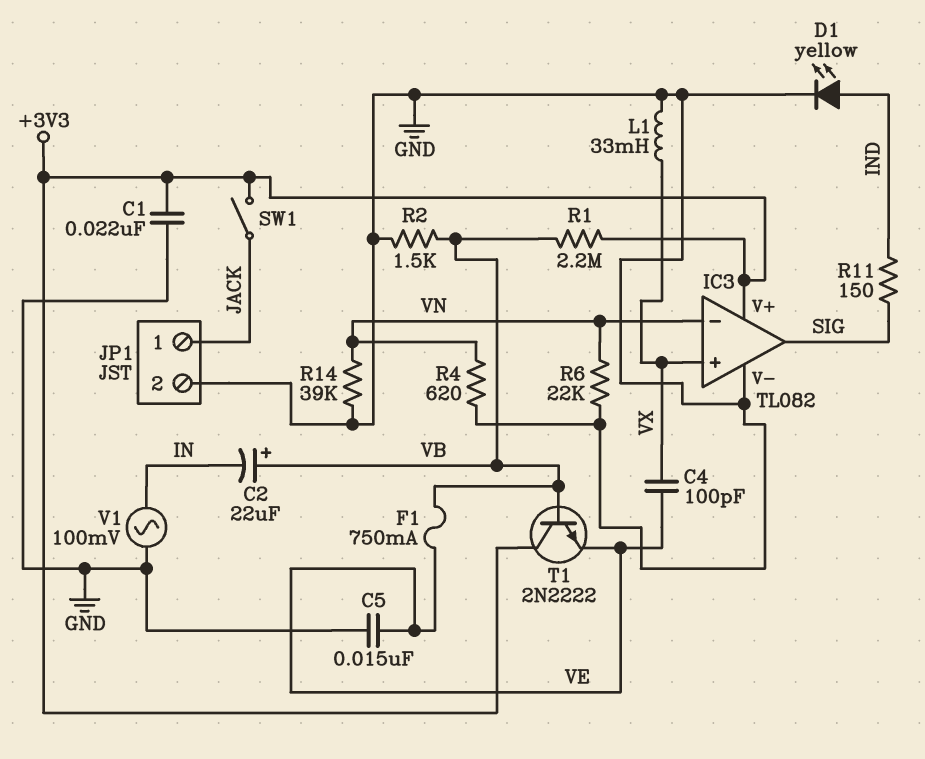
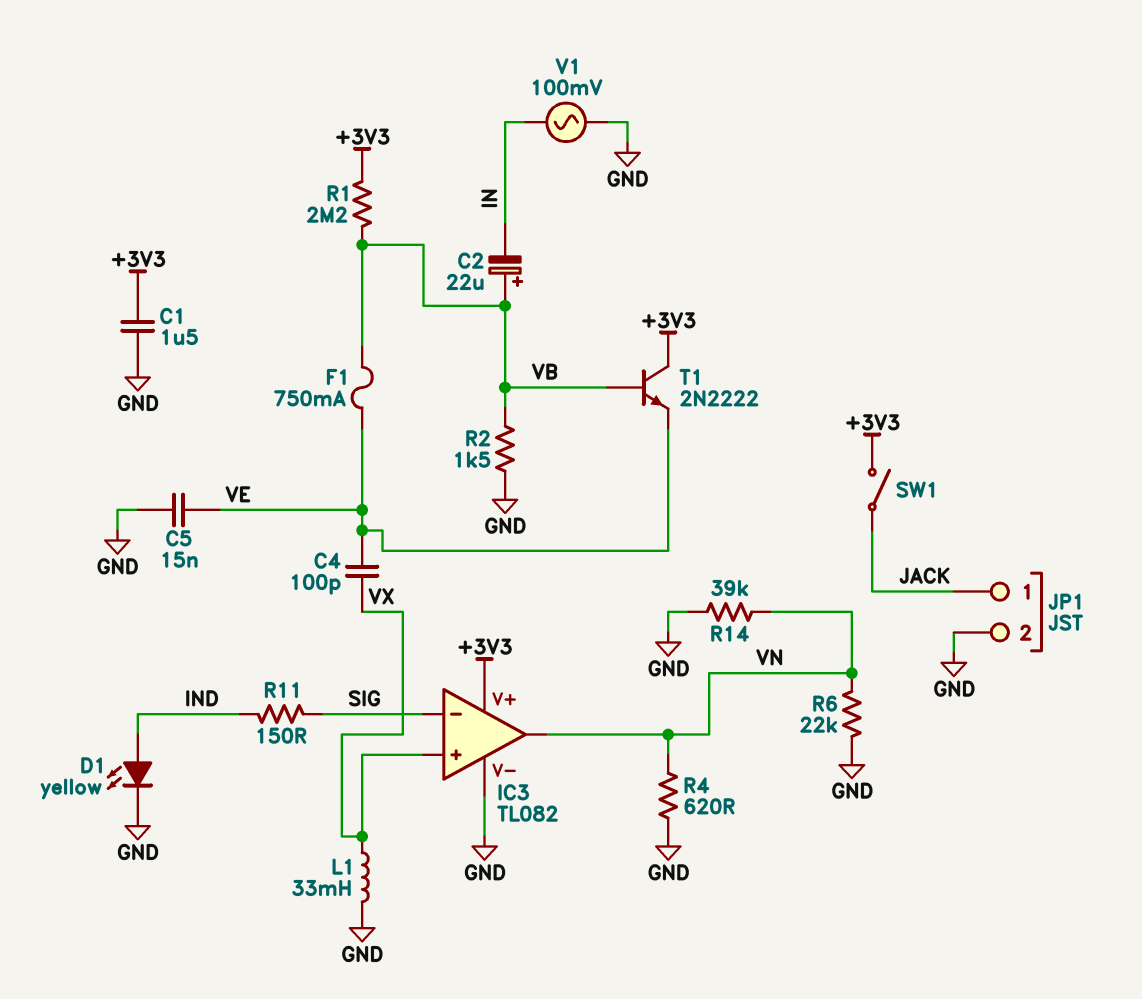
C1: 22nF (+3V3, GND) -> 1.5uF (+3V3, GND)
IC3 pin in-: VN -> SIG
IC3 pin out: SIG -> VN

